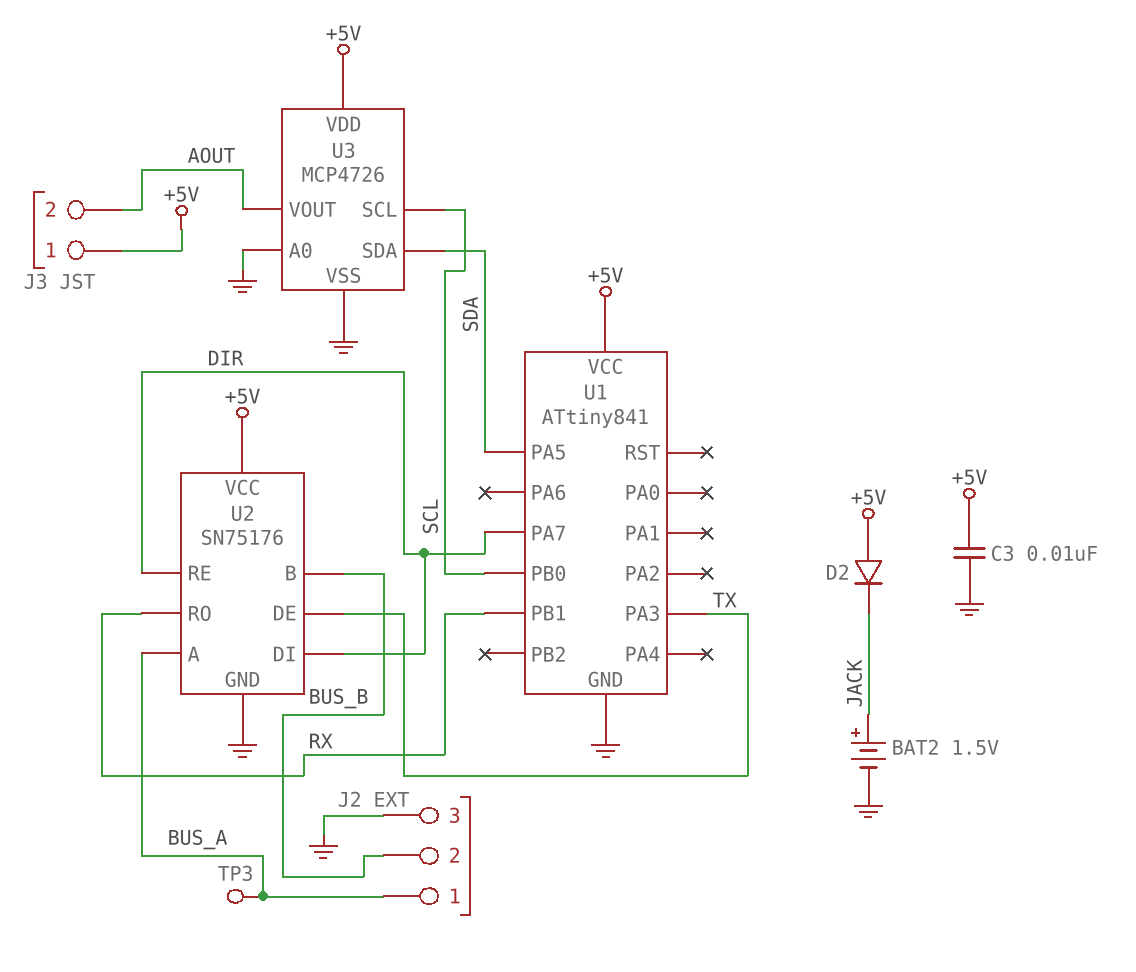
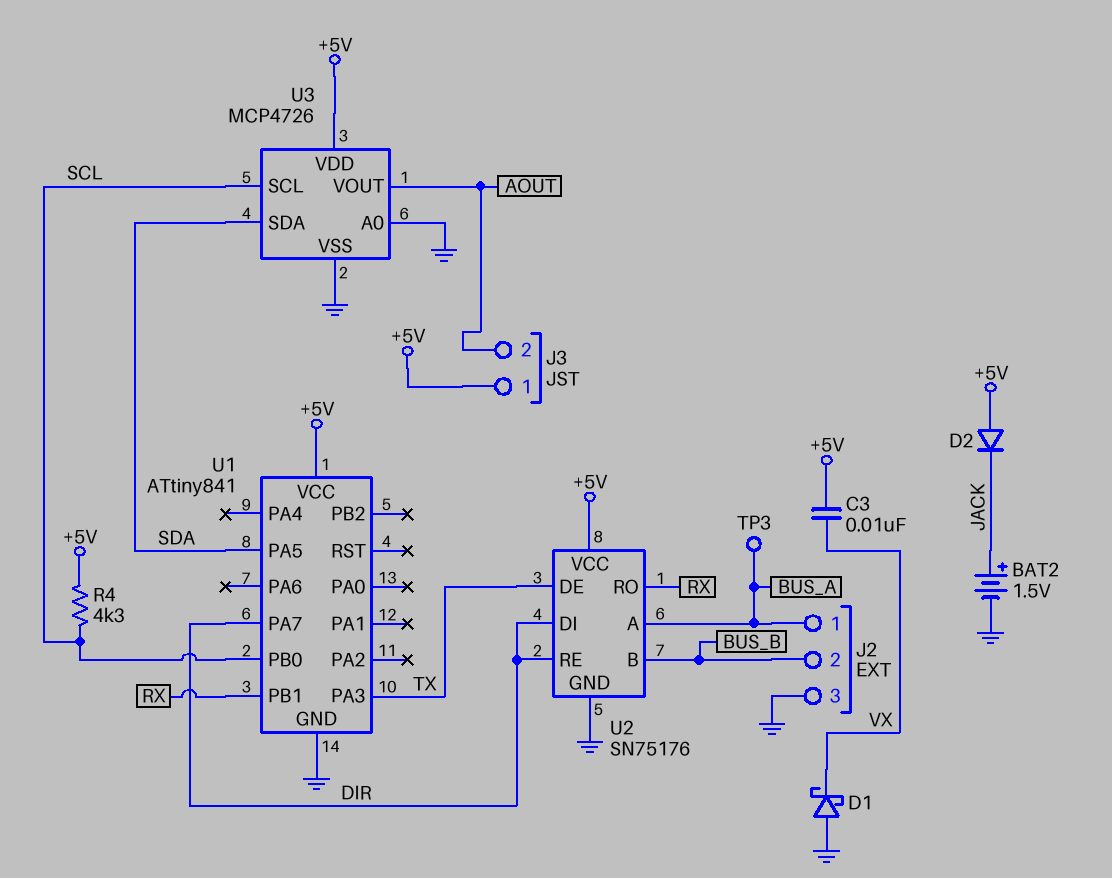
C3: 10nF (+5V, GND) -> 10nF (+5V, VX)
D1: none -> schottky (A GND, K VX)
R4: none -> 4.3k (+5V, SCL)

